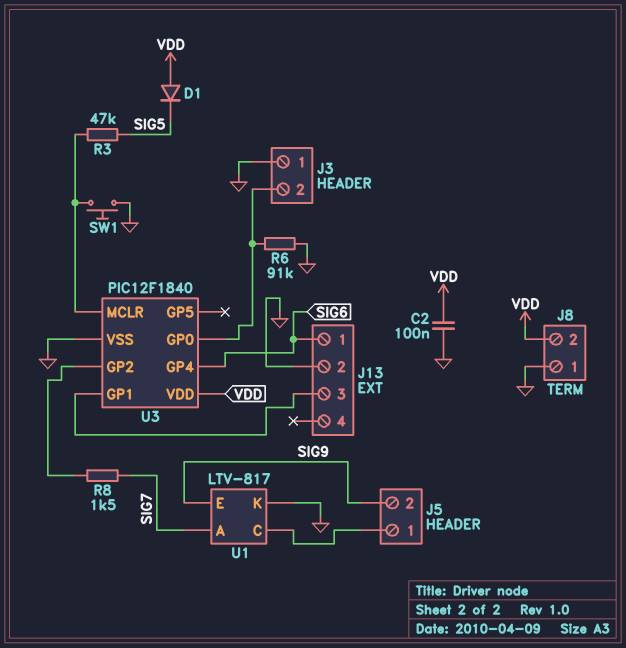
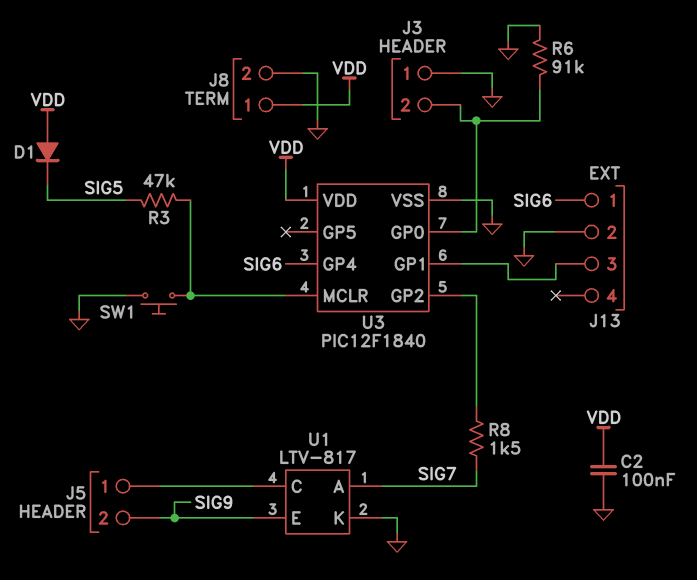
J8 pin 1: GND -> VDD
J8 pin 2: VDD -> GND

